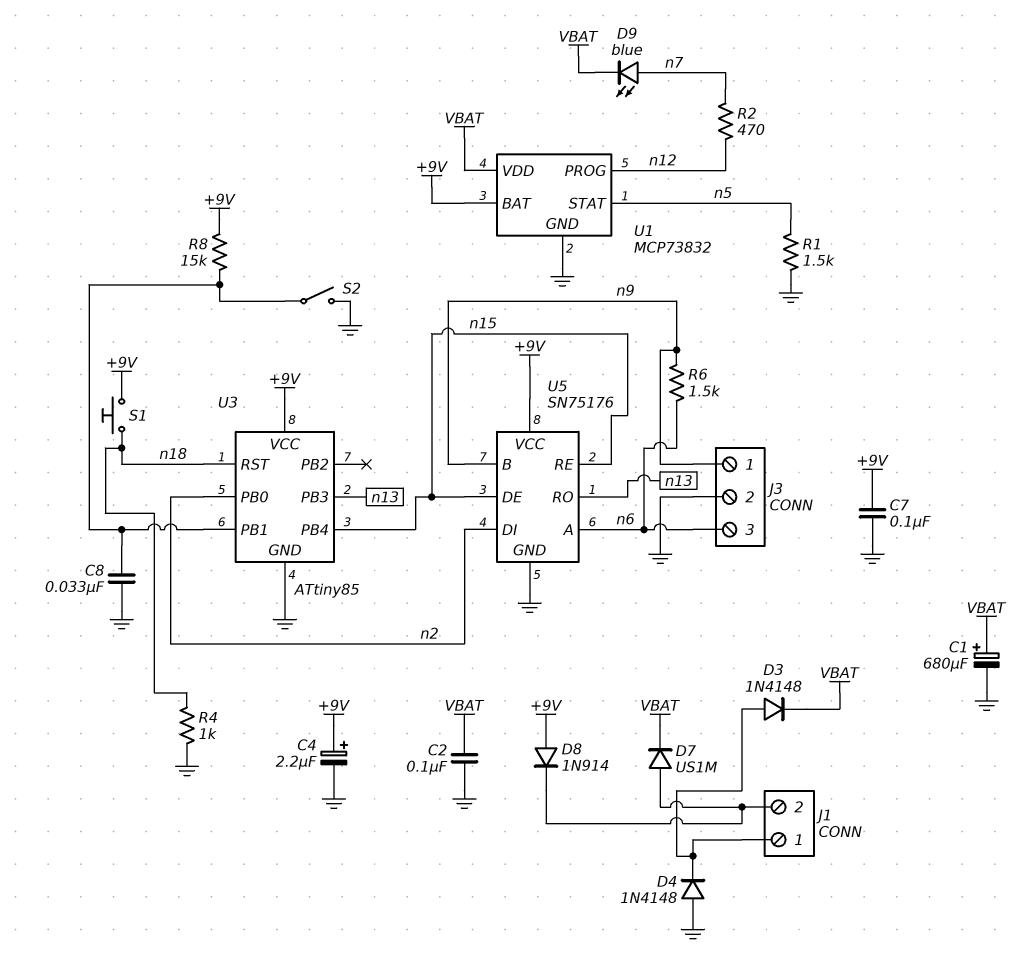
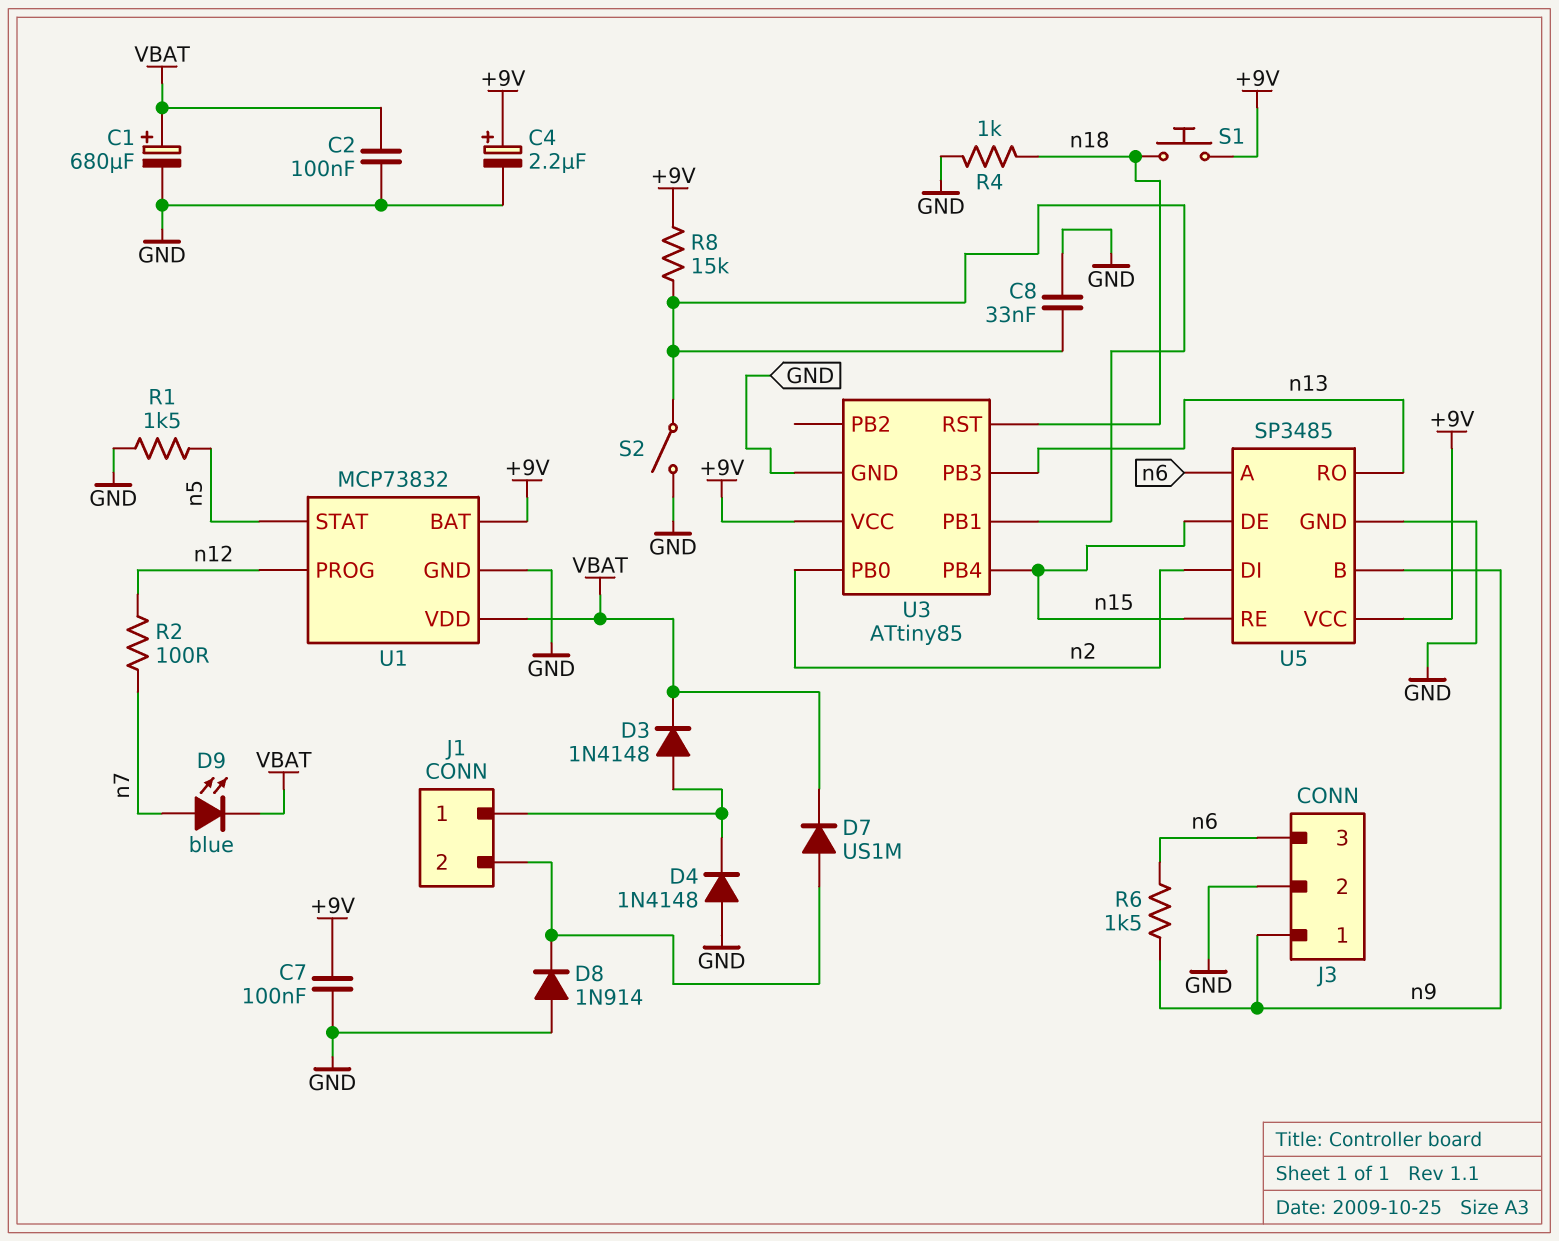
D8: diode 1N914 (A +9V, K J1/2) -> diode 1N914 (A GND, K J1/2)
R2: 470 (n7, n12) -> 100 (n7, n12)
U5: SN75176 -> SP3485

